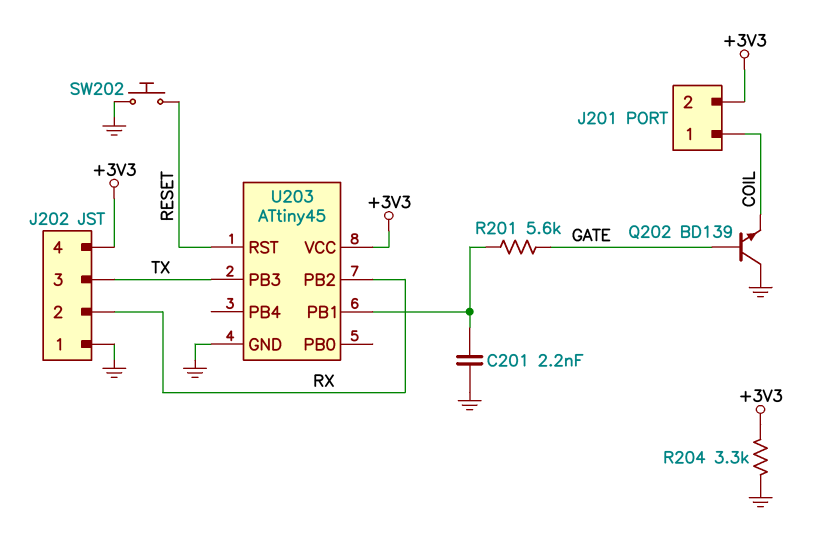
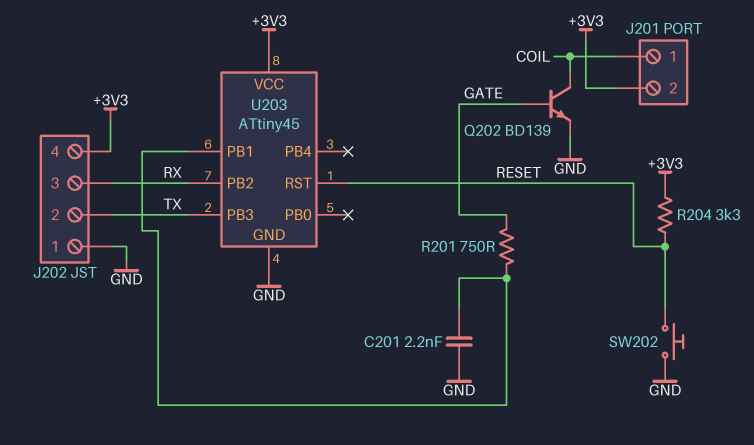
J202 pin 2: RX -> TX
J202 pin 3: TX -> RX
Q202: NPN BD139 (B GATE, C GND, E COIL) -> NPN BD139 (B GATE, C COIL, E GND)
R201: 5.6k (GATE, U203/PB1) -> 750 (GATE, U203/PB1)
R204: 3.3k (+3V3, GND) -> 3.3k (+3V3, RESET)

